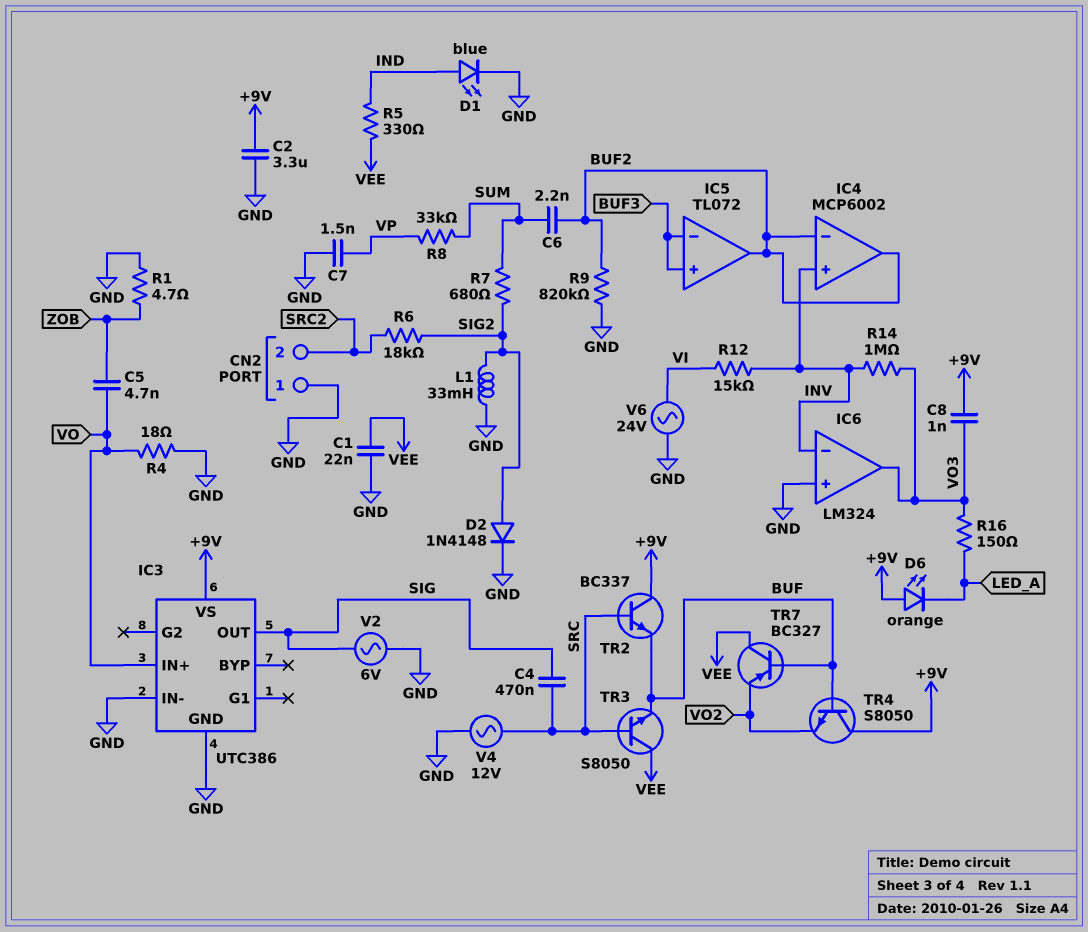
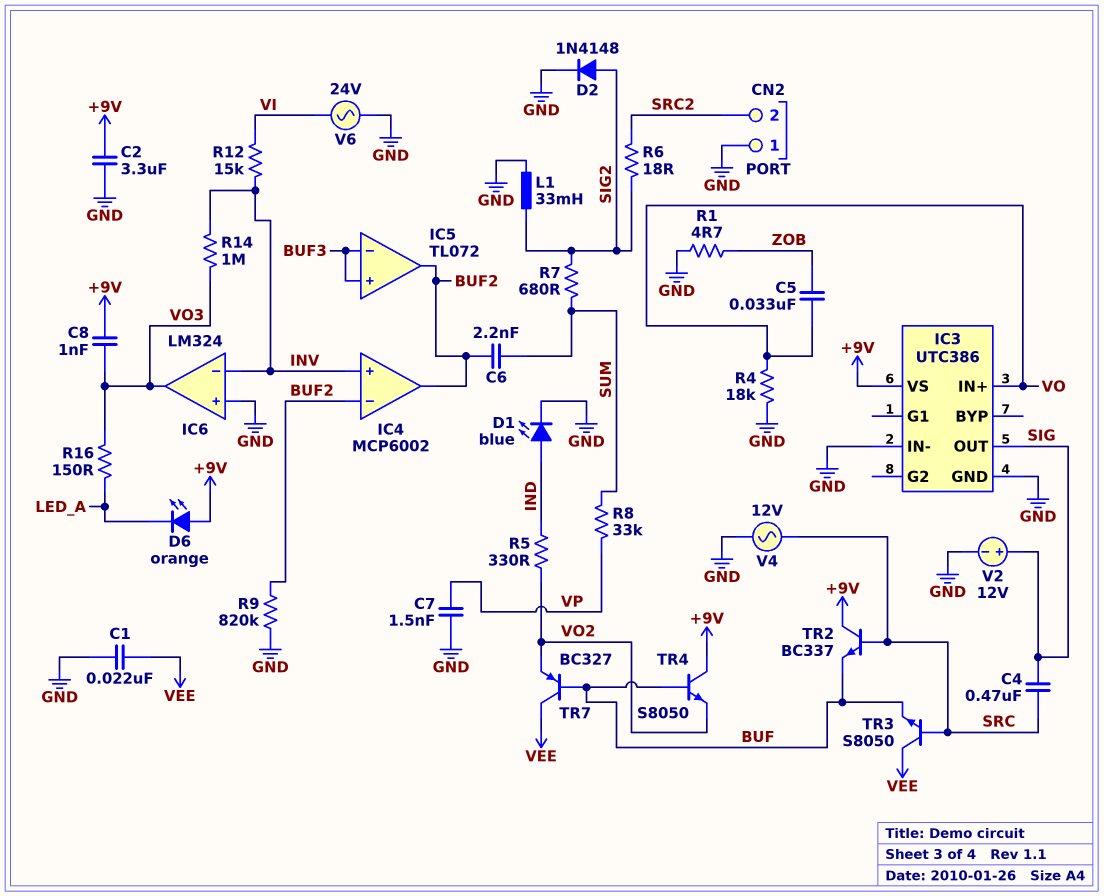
C5: 4.7nF (VO, ZOB) -> 33nF (VO, ZOB)
R4: 18 (GND, VO) -> 18k (GND, VO)
R5: 330 (IND, VEE) -> 330 (IND, VO2)
R6: 18k (SIG2, SRC2) -> 18 (SIG2, SRC2)
V2: AC 6V (GND, SIG) -> 12V (plus SIG, minus GND)

